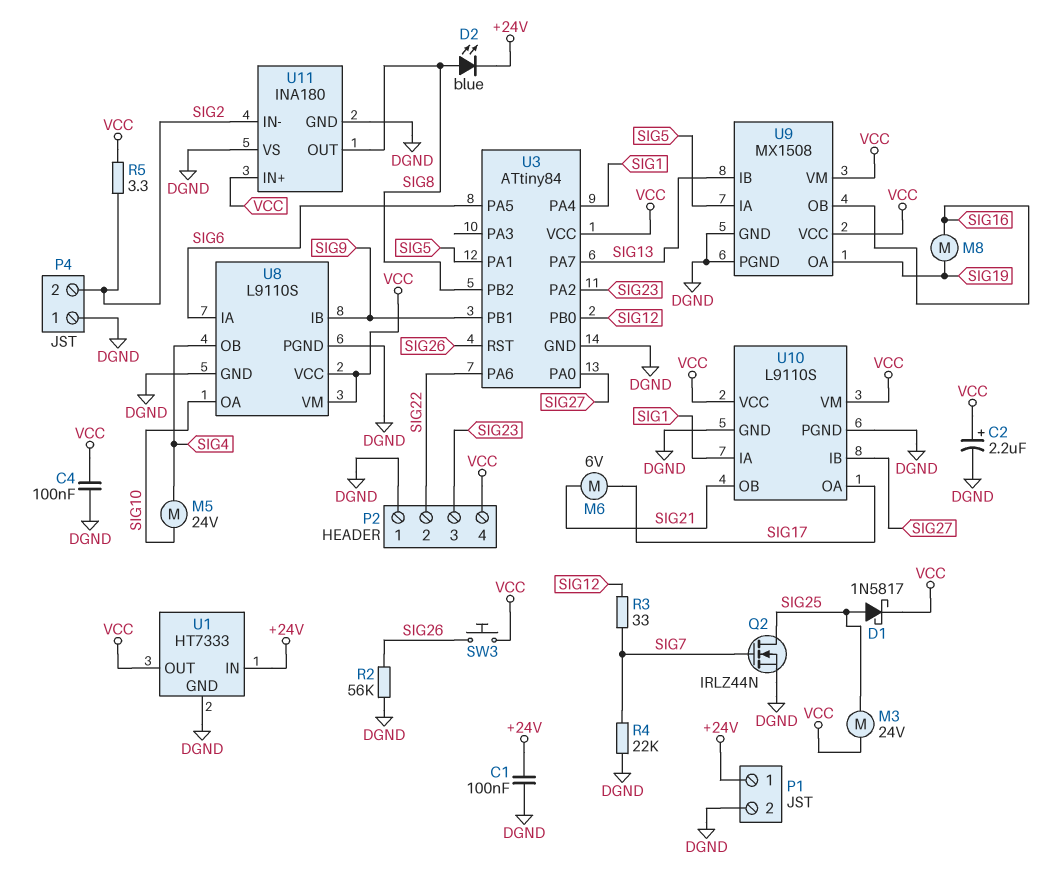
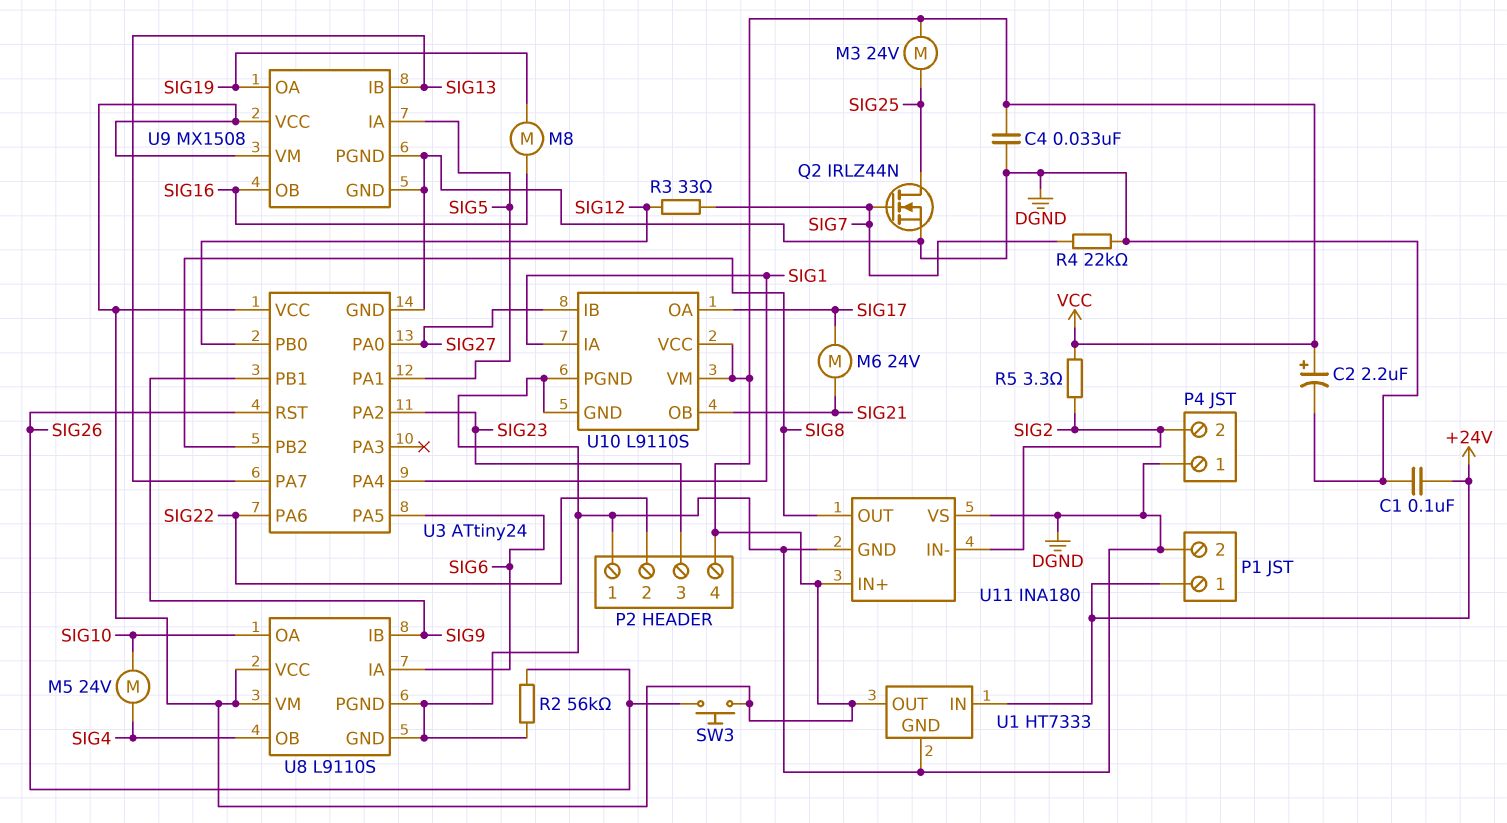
C4: 100nF (DGND, VCC) -> 33nF (DGND, VCC)
D1: schottky 1N5817 (A SIG25, K VCC) -> none
D2: LED blue (A SIG8, K +24V) -> none
M6: motor 6V (SIG17, SIG21) -> motor 24V (SIG17, SIG21)
U3: ATtiny84 -> ATtiny24

